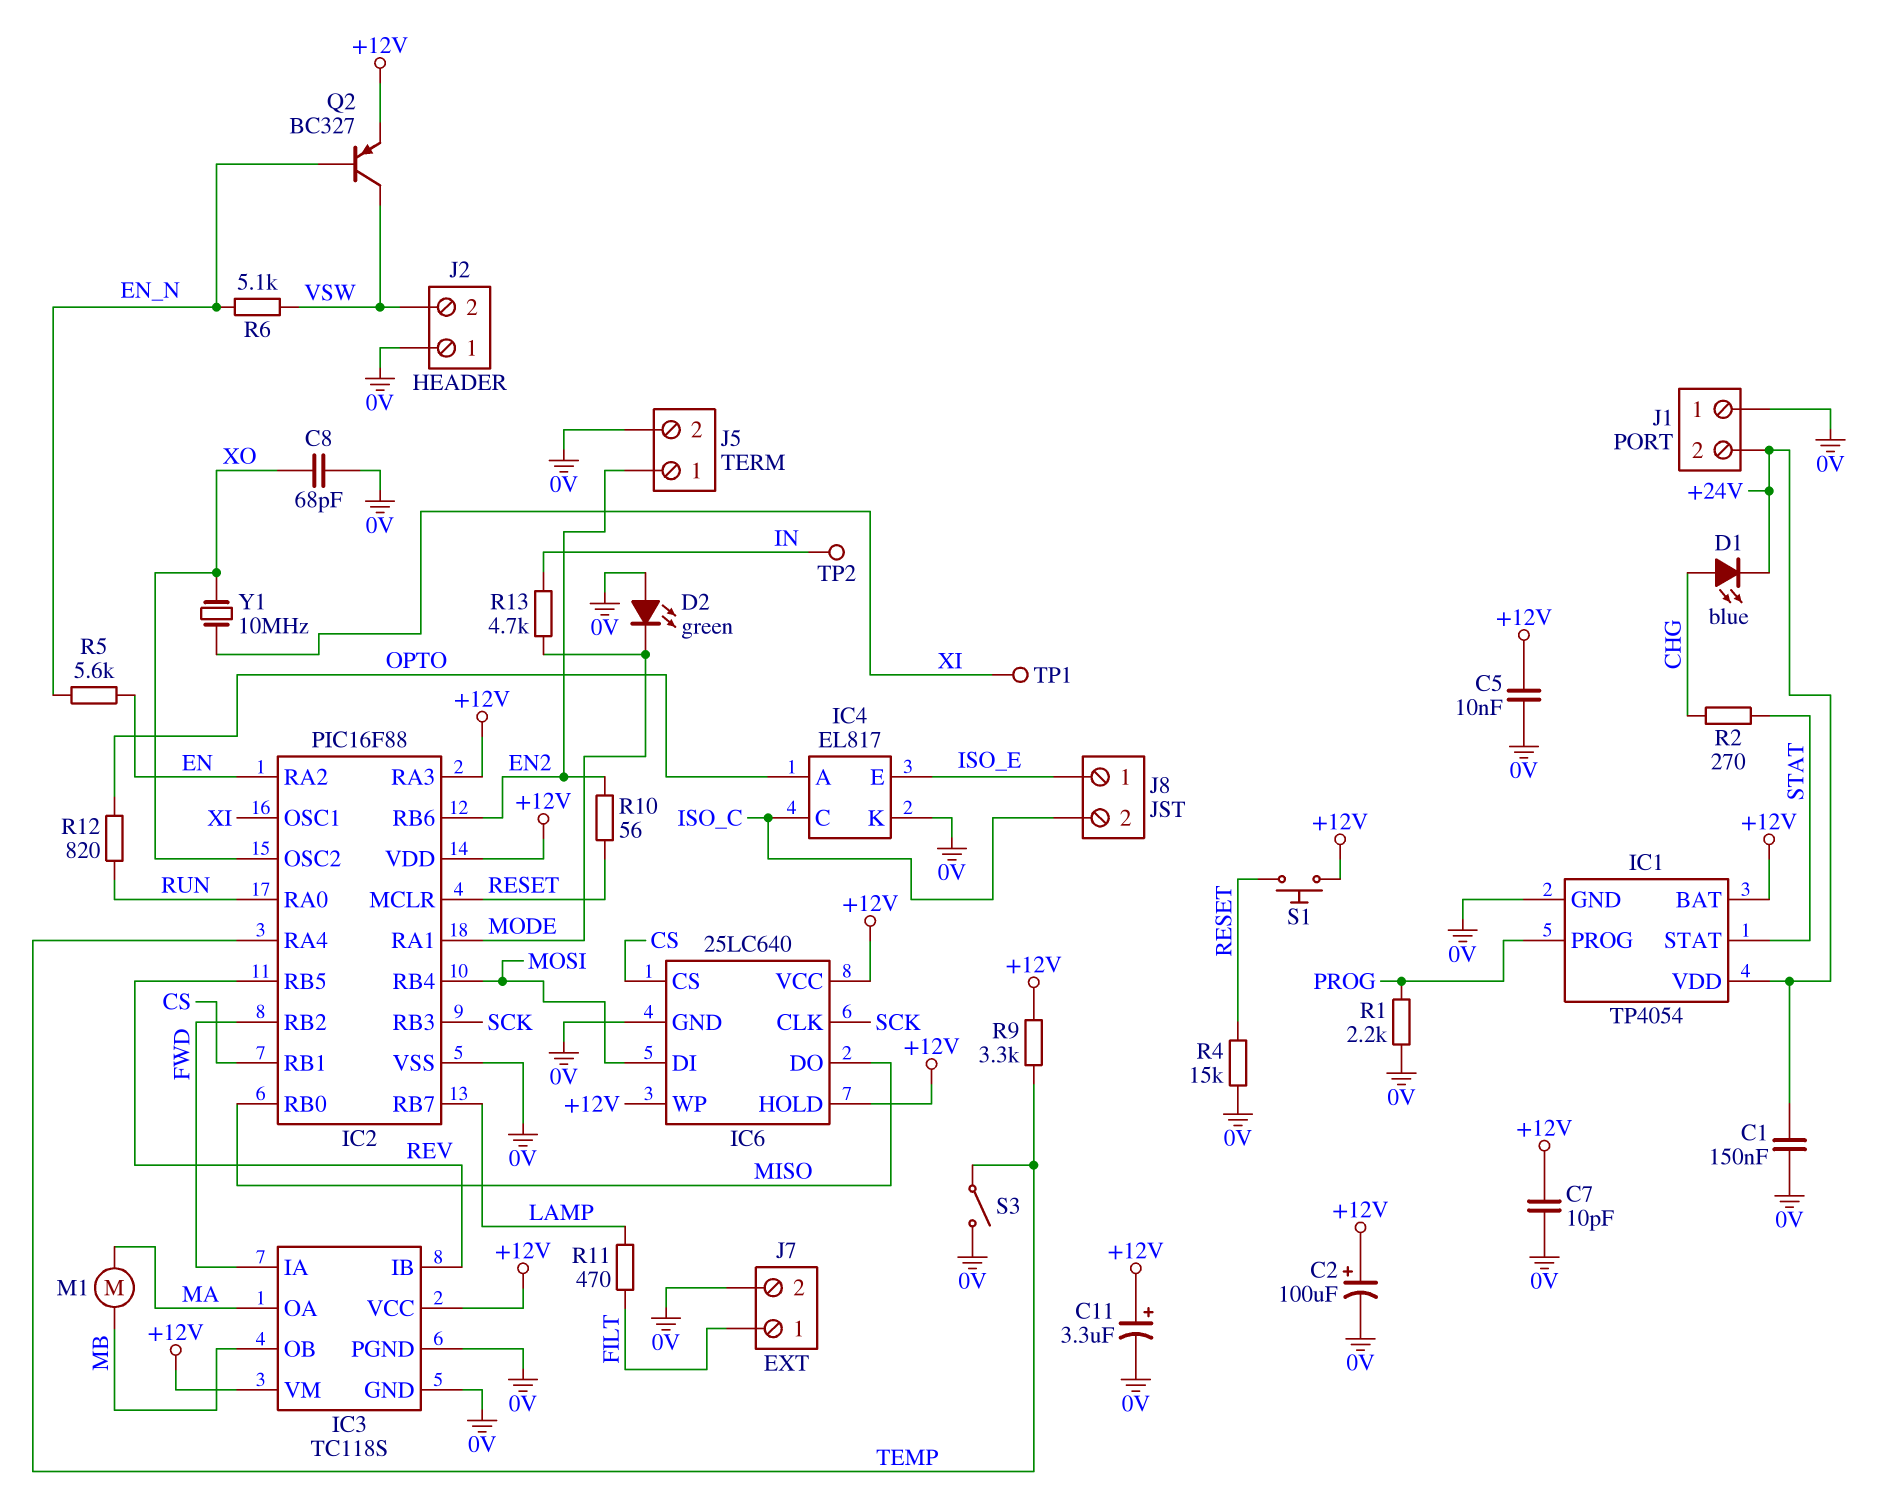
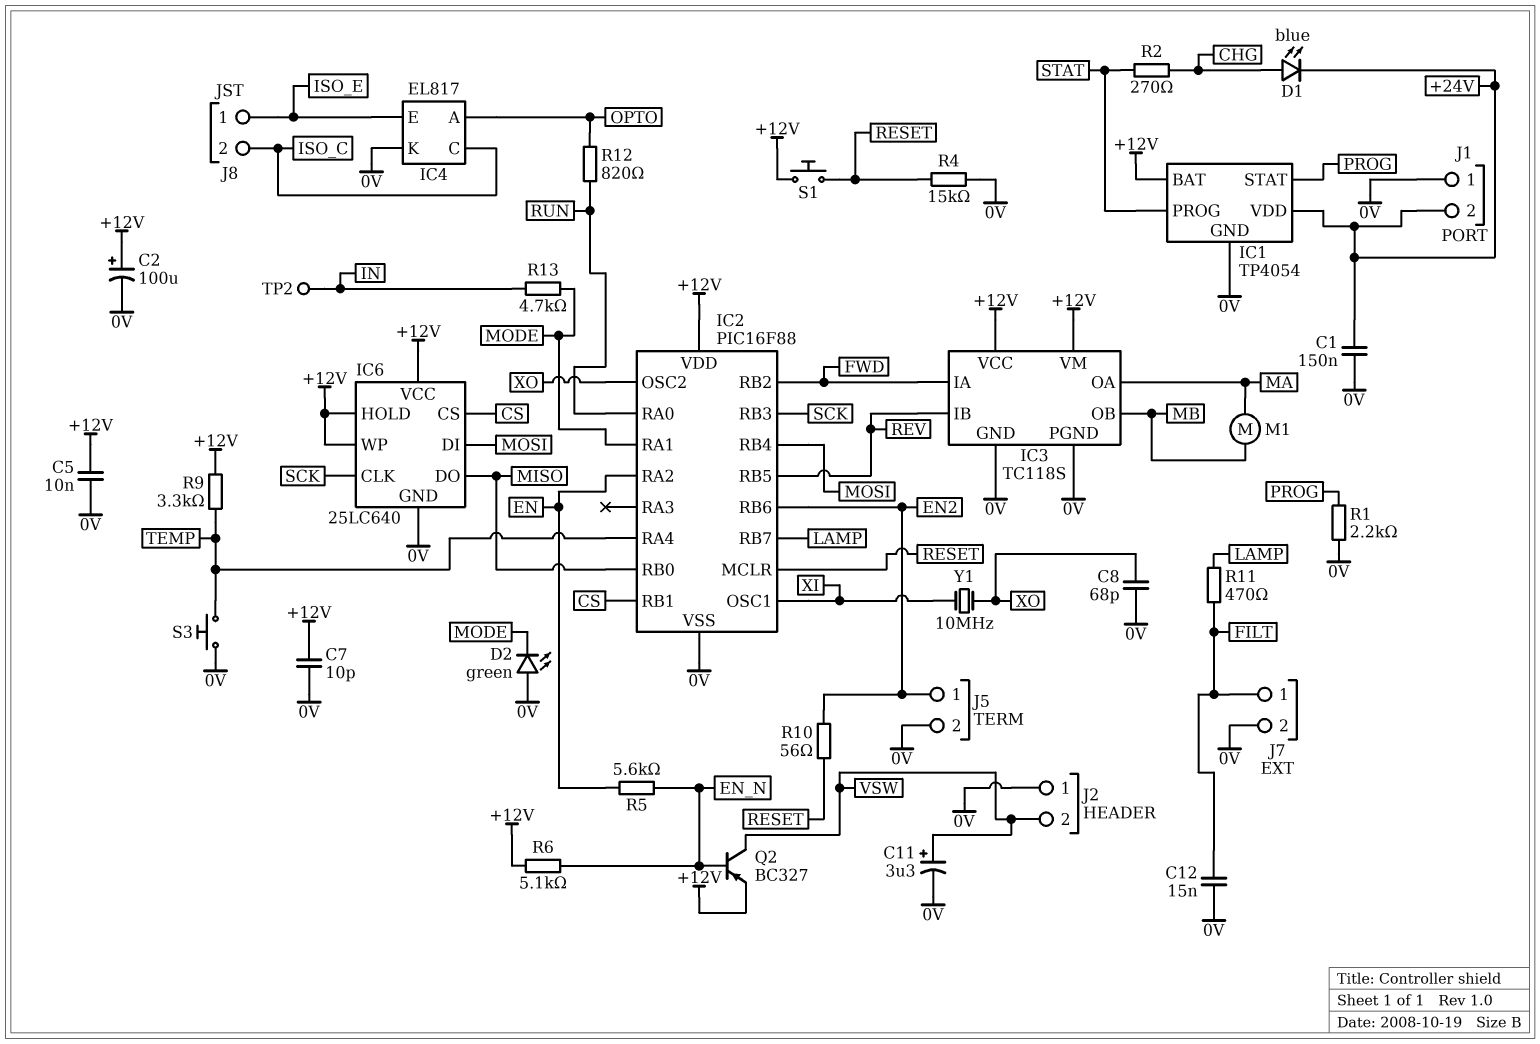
C11: 3.3uF (plus +12V, minus 0V) -> 3.3uF (plus VSW, minus 0V)
C12: none -> 15nF (0V, FILT)
IC1 pin PROG: PROG -> STAT
IC1 pin STAT: STAT -> PROG
IC2 pin RA3: +12V -> none
R6: 5.1k (EN_N, VSW) -> 5.1k (+12V, EN_N)
S3: switch (0V, TEMP) -> button (0V, TEMP)
TP1: test point (XI) -> none

